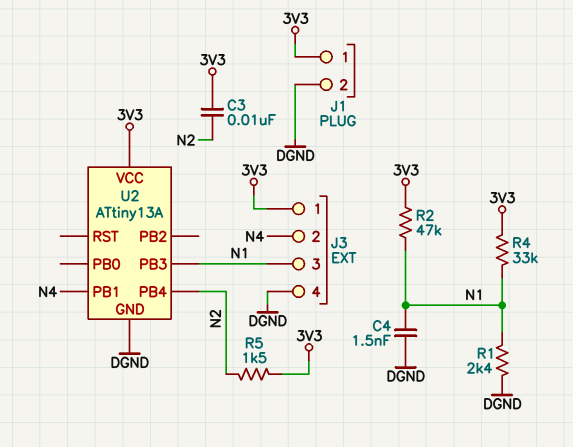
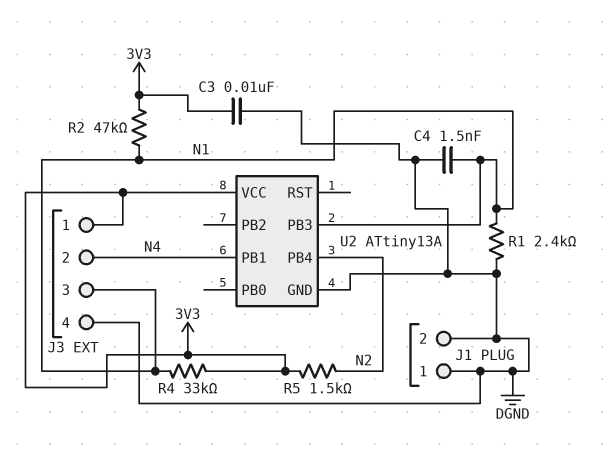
C3: 10nF (3V3, N2) -> 10nF (3V3, DGND)
J1 pin 1: 3V3 -> DGND

